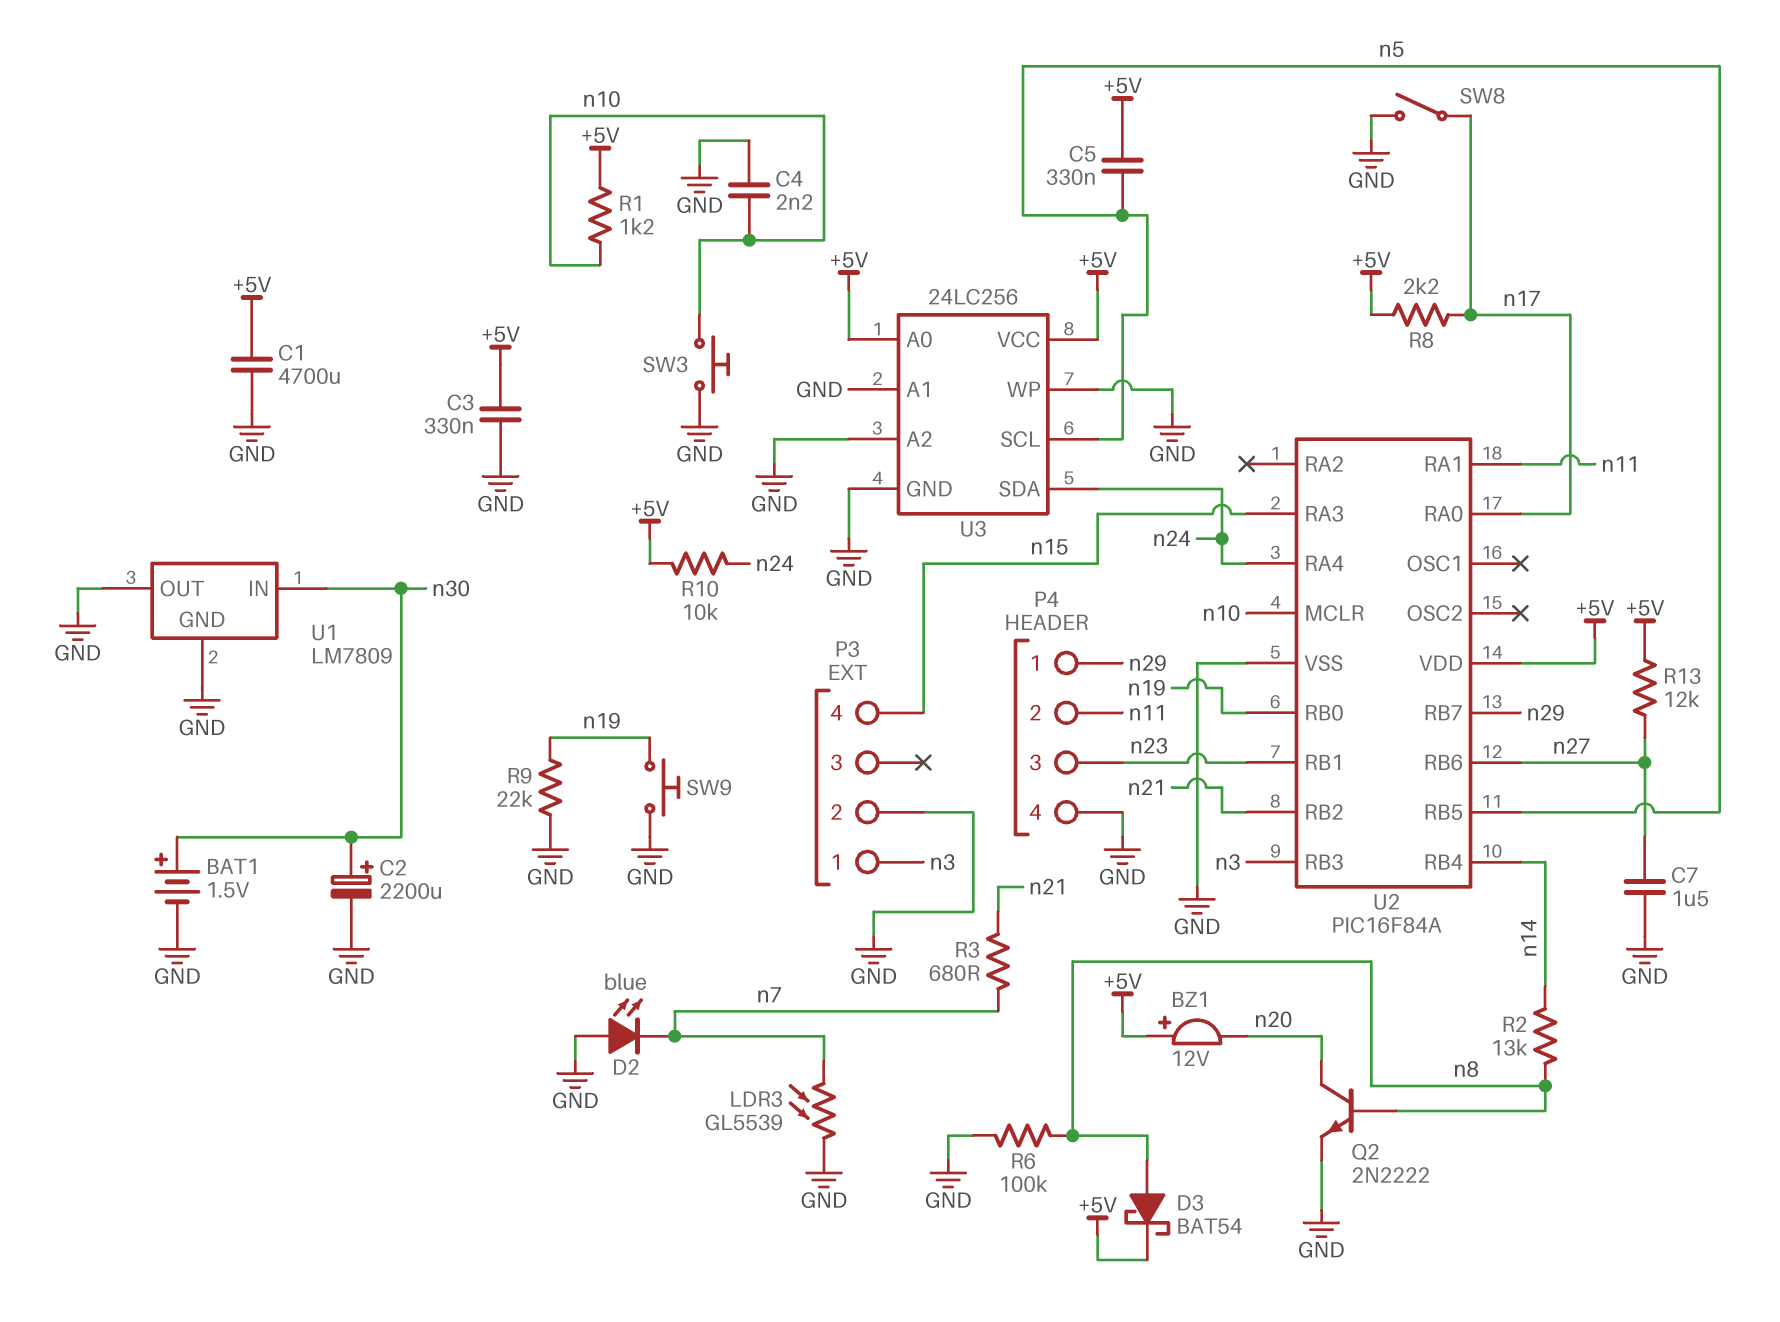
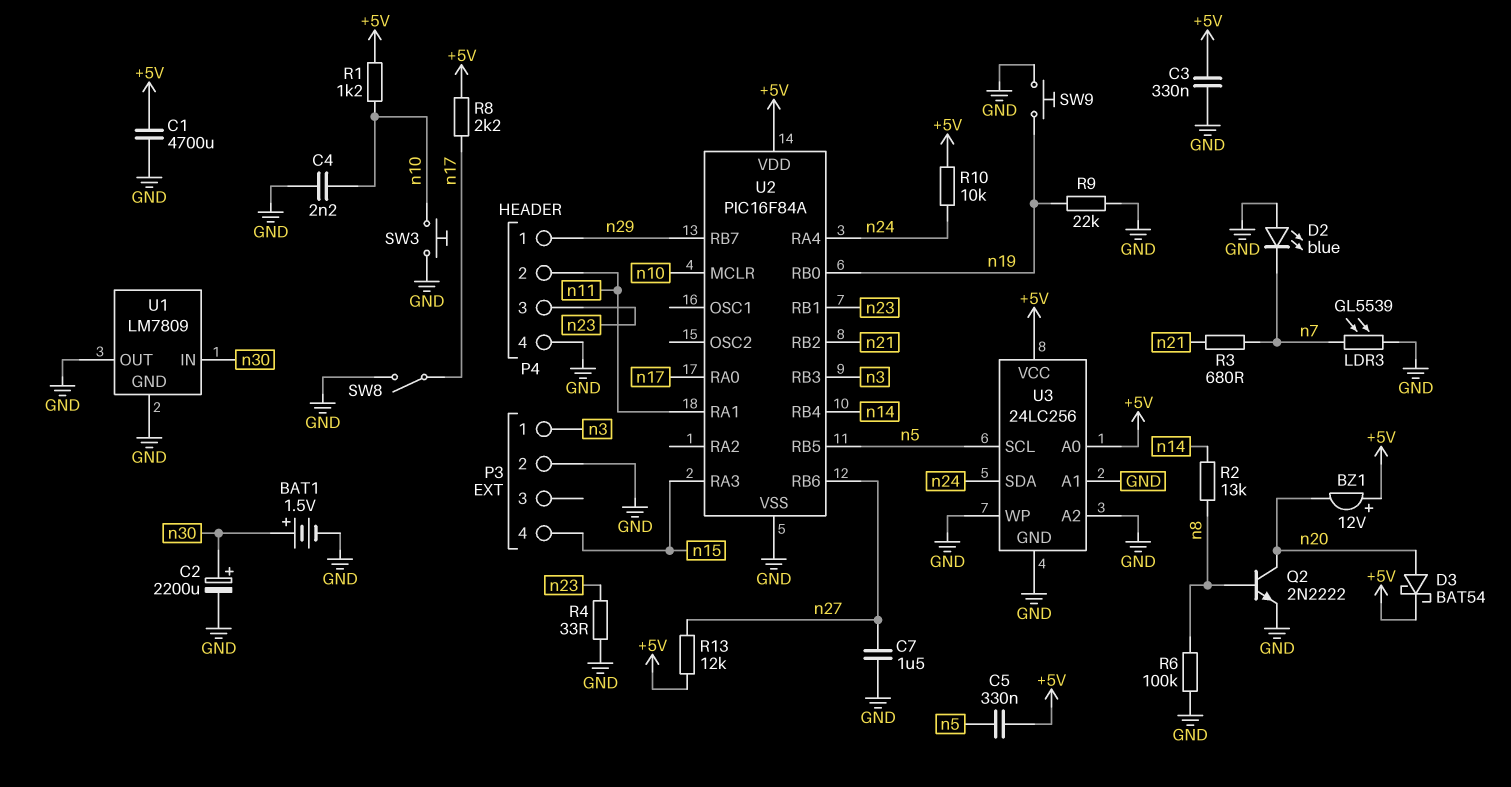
D3: schottky BAT54 (A n8, K +5V) -> schottky BAT54 (A n20, K +5V)
R4: none -> 33 (GND, n23)

